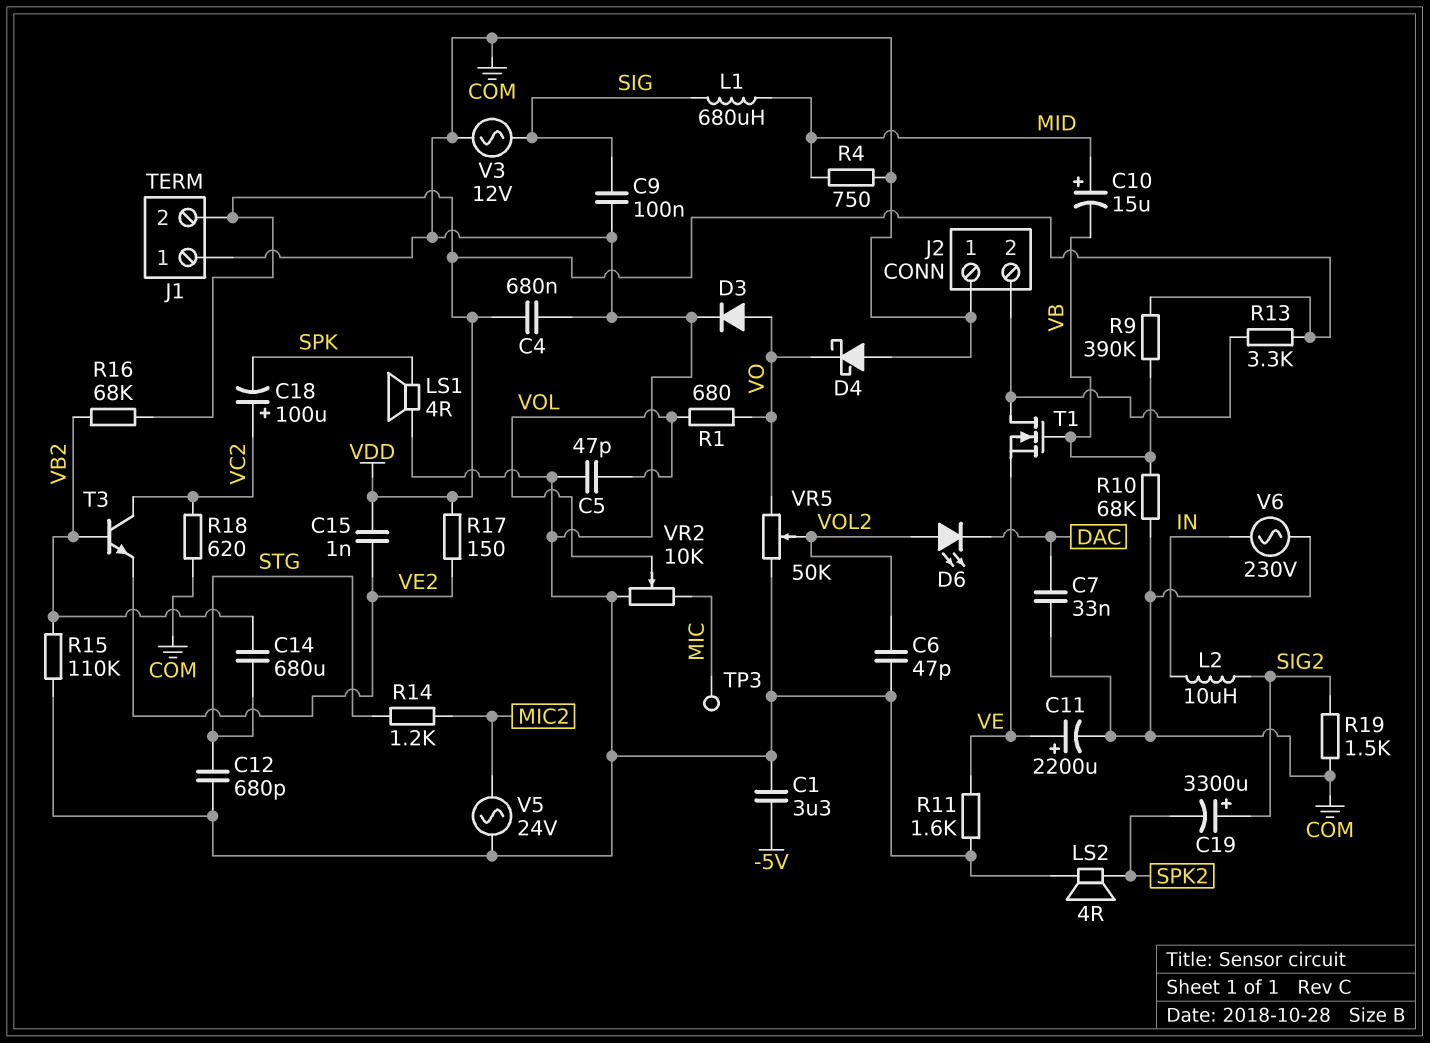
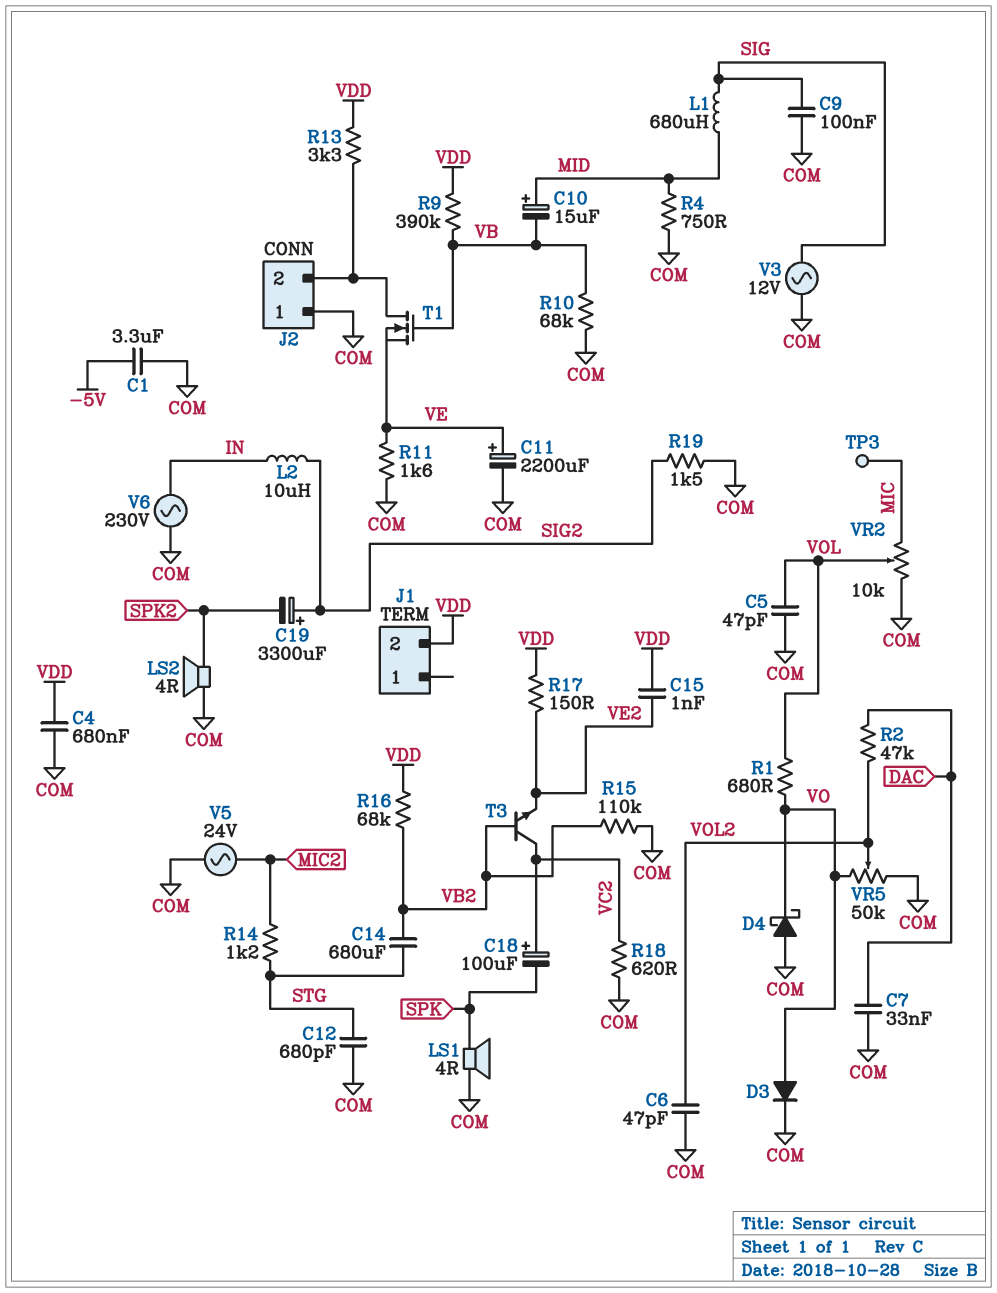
D6: LED (A VOL2, K DAC) -> none
J1 pin 1: COM -> none
R2: none -> 47k (DAC, VOL2)

